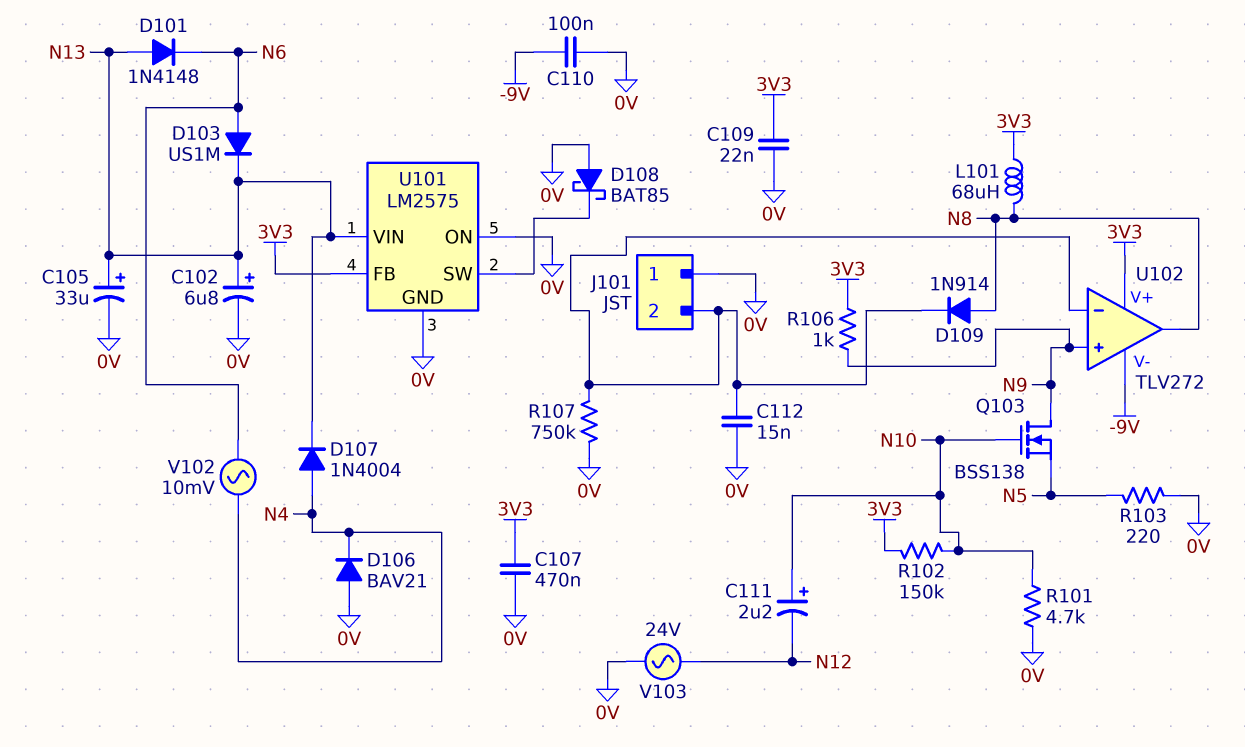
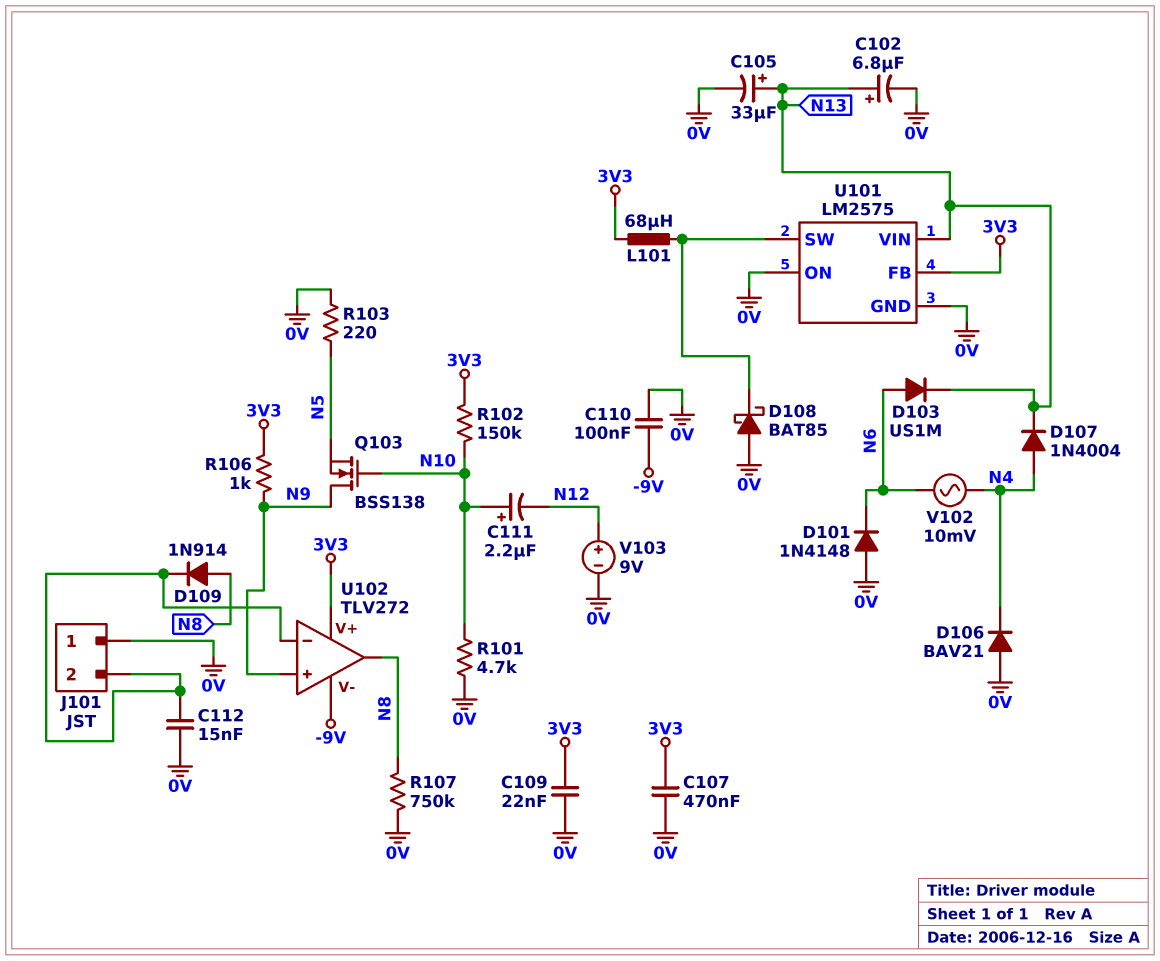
D101: diode 1N4148 (A N13, K N6) -> diode 1N4148 (A 0V, K N6)
L101: 68uH (3V3, N8) -> 68uH (3V3, U101/SW)
R107: 750k (0V, J101/2) -> 750k (0V, N8)
V103: AC 24V (0V, N12) -> 9V (plus N12, minus 0V)

